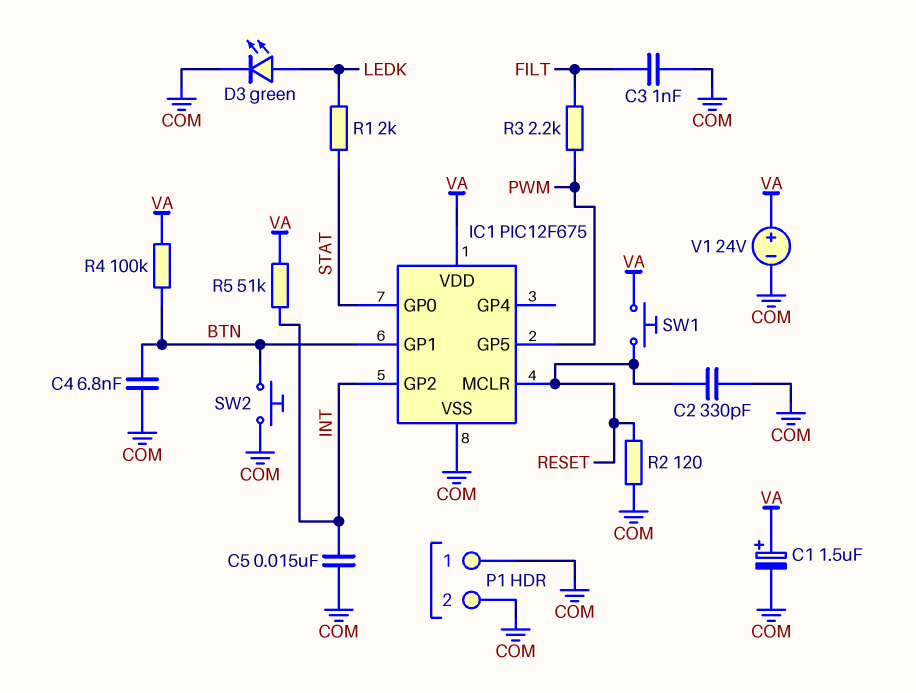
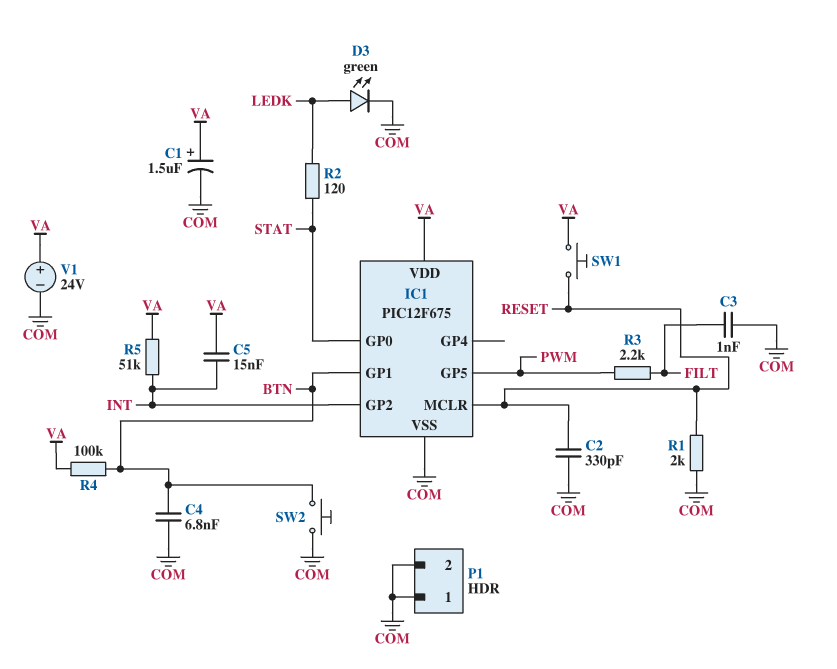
C5: 15nF (COM, INT) -> 15nF (INT, VA)
R1: 2k (LEDK, STAT) -> 2k (COM, RESET)
R2: 120 (COM, RESET) -> 120 (LEDK, STAT)

